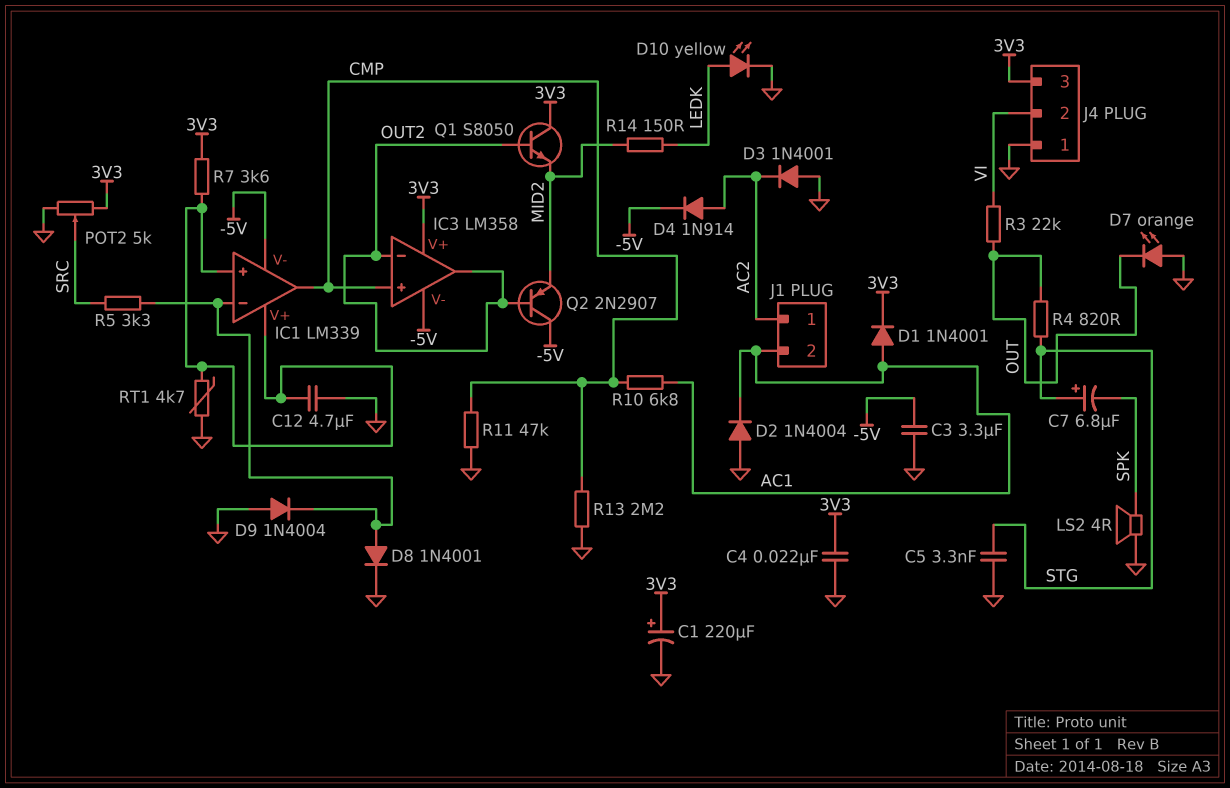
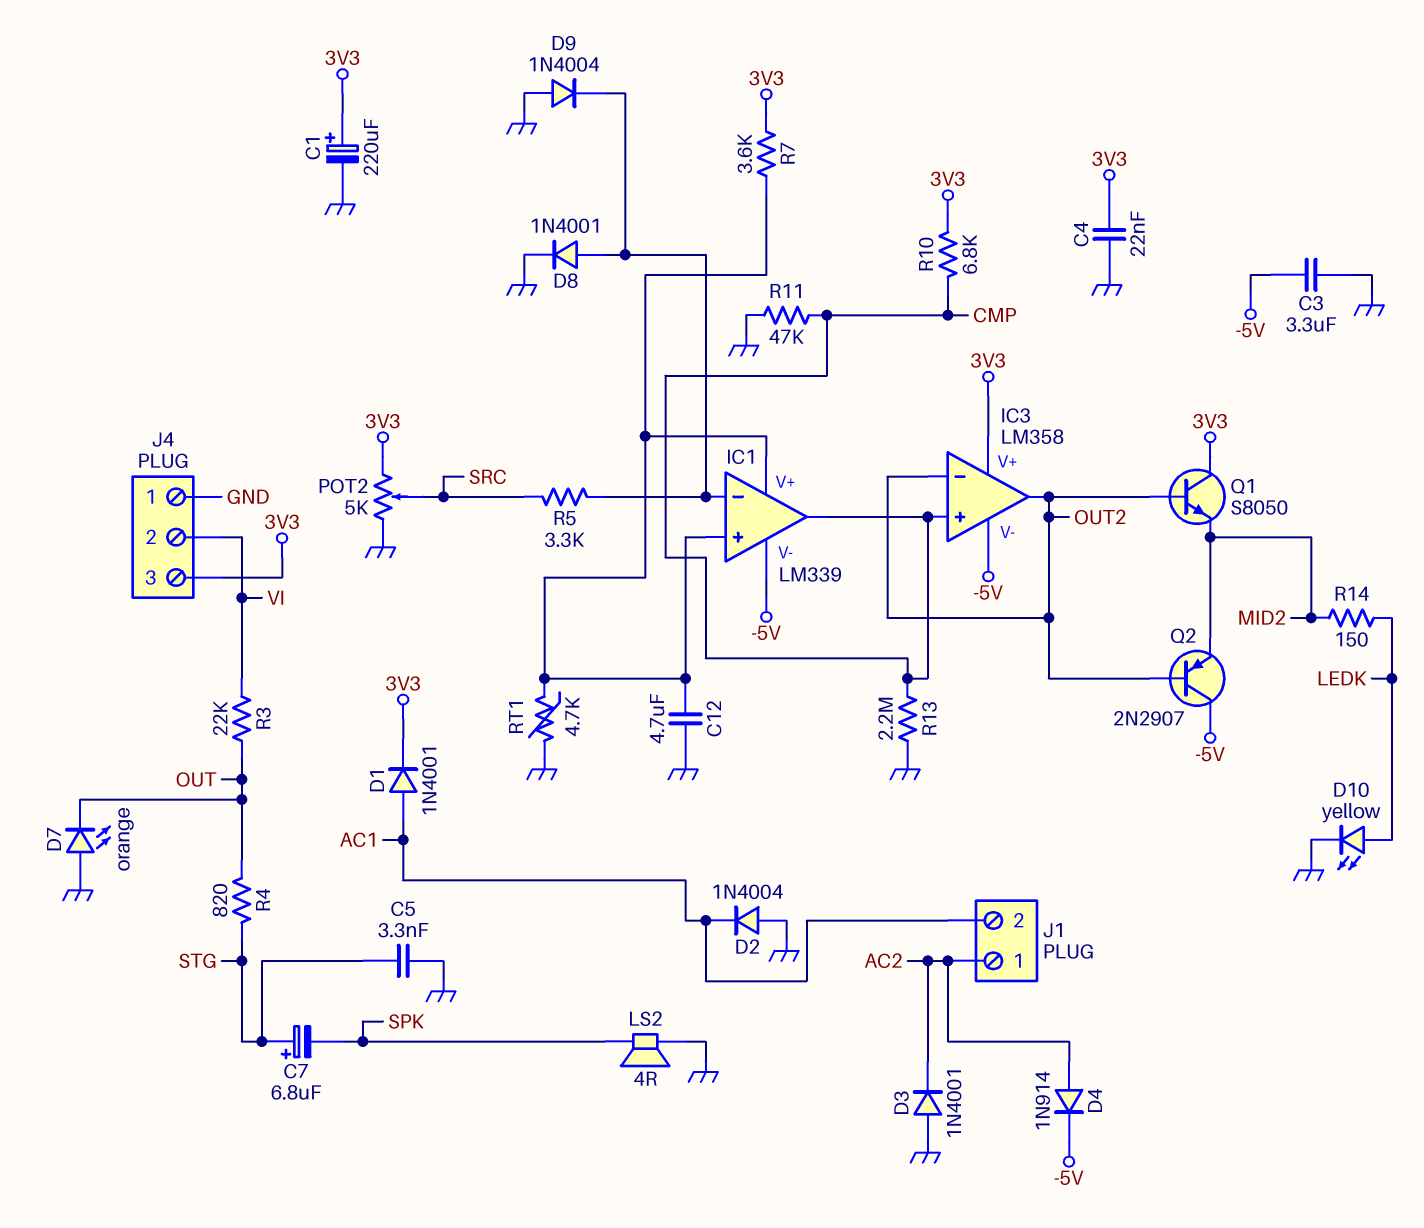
R10: 6.8k (AC1, CMP) -> 6.8k (3V3, CMP)

